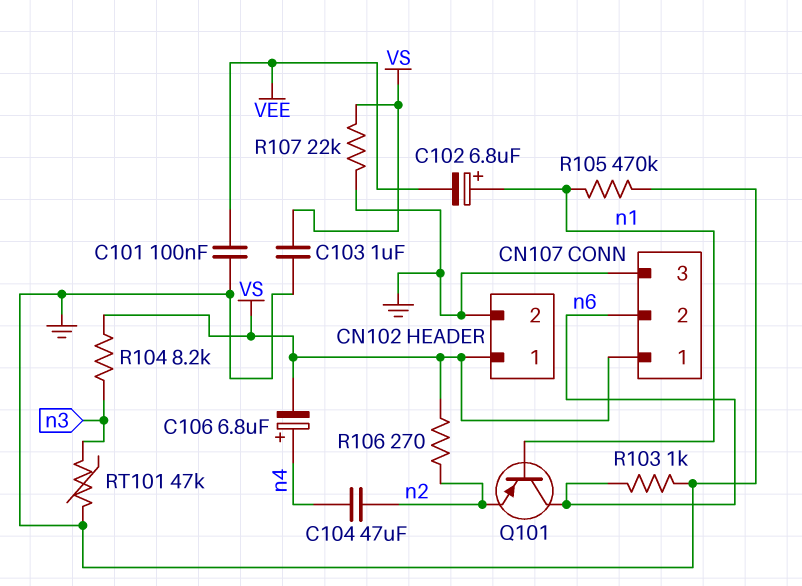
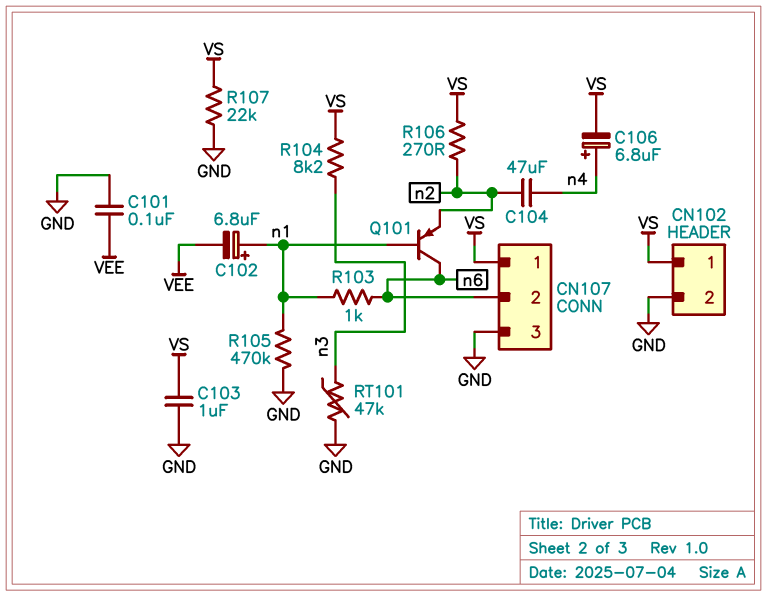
R103: 1k (GND, n6) -> 1k (n1, n6)

